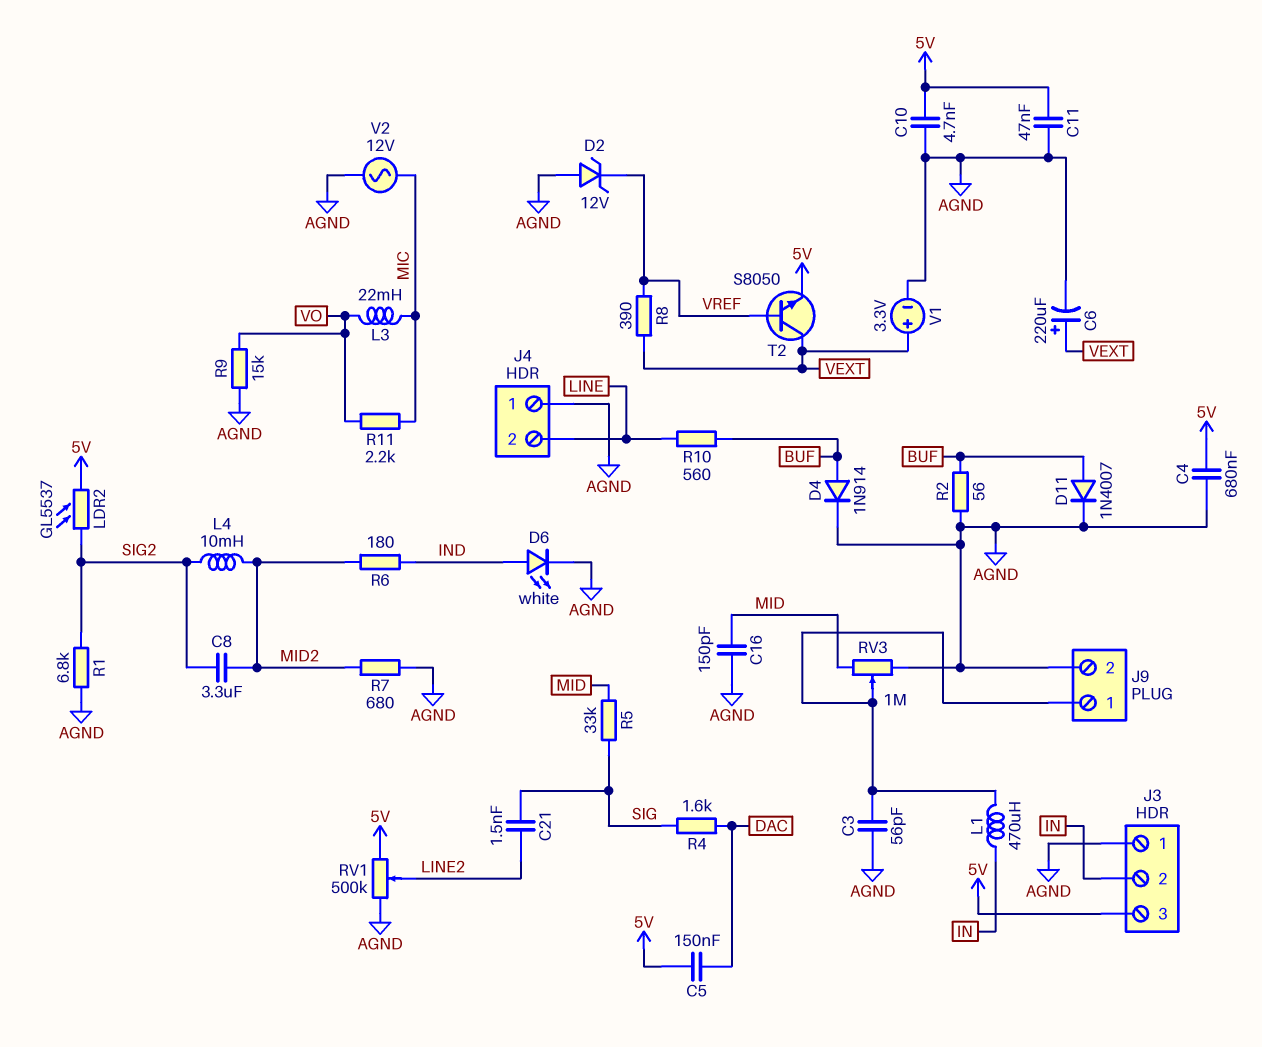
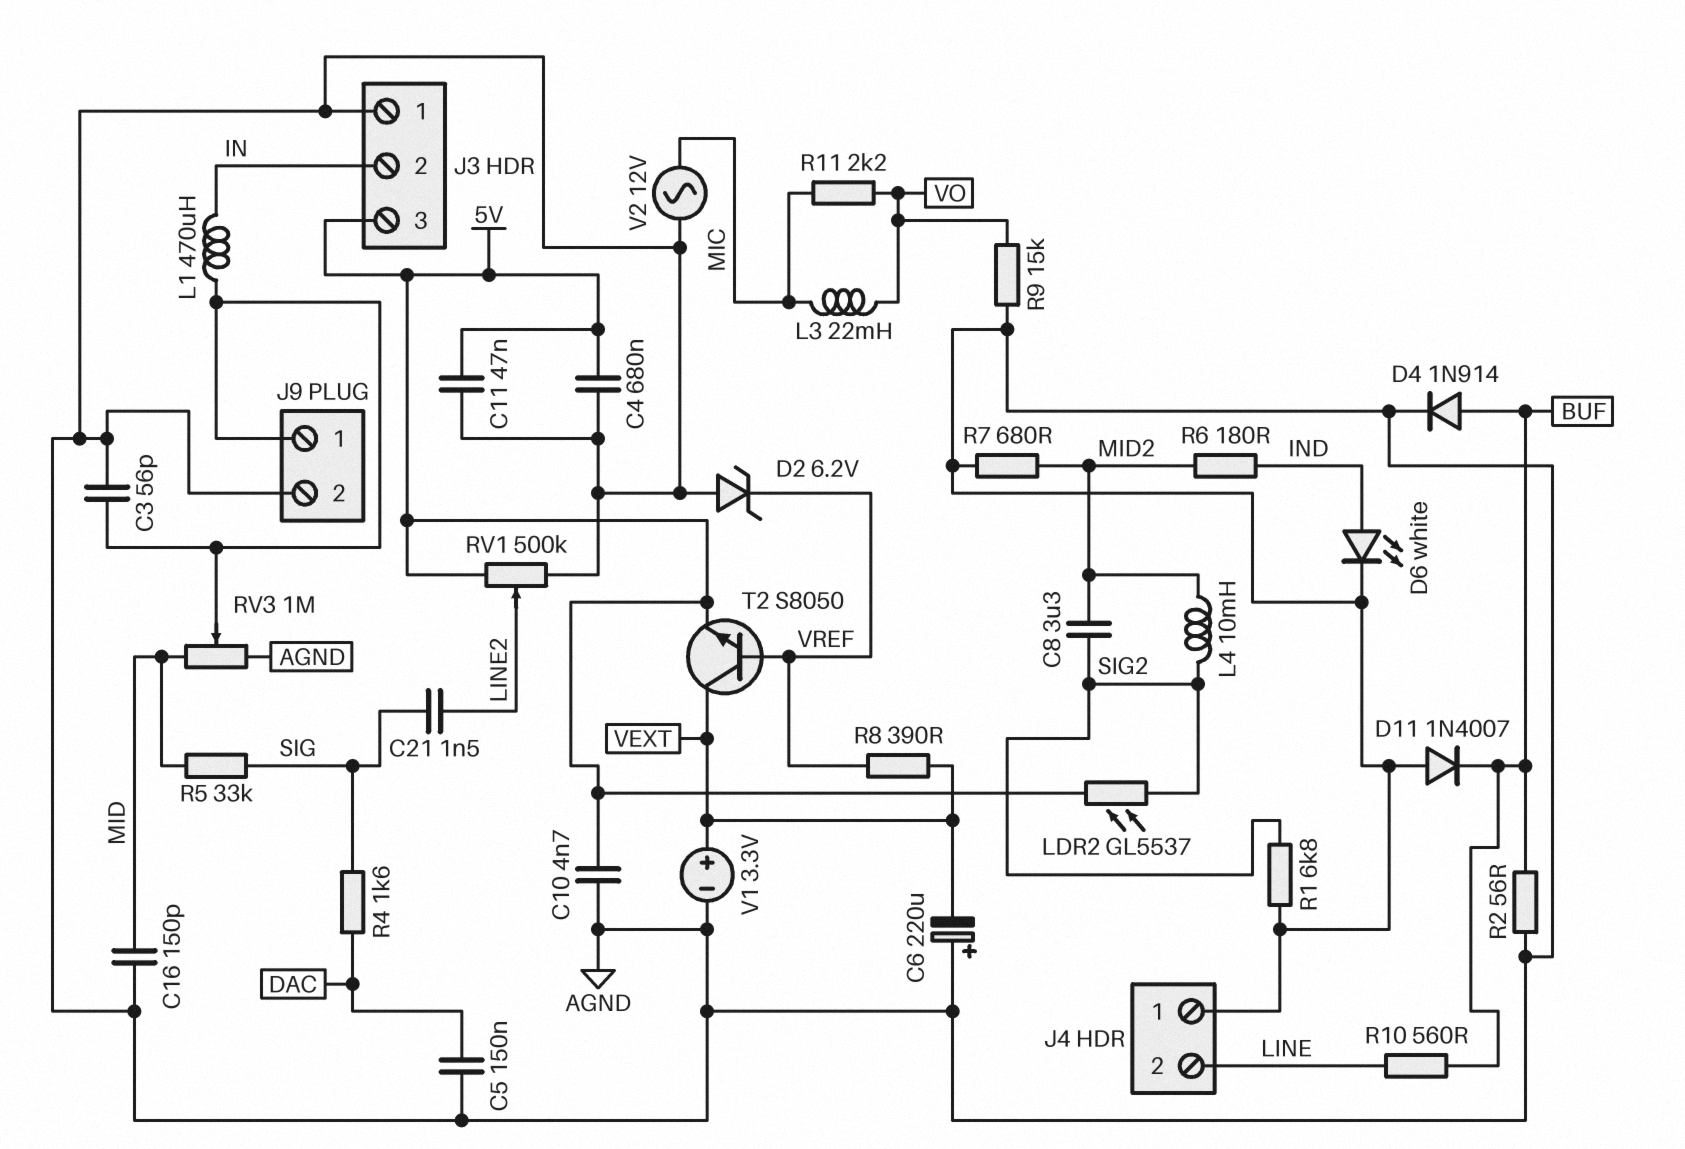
C5: 150nF (5V, DAC) -> 150nF (AGND, DAC)
C6: 220uF (plus VEXT, minus AGND) -> 220uF (plus AGND, minus VEXT)
D2: zener 12V (A AGND, K VREF) -> zener 6.2V (A AGND, K VREF)
D11: diode 1N4007 (A BUF, K AGND) -> diode 1N4007 (A AGND, K BUF)

